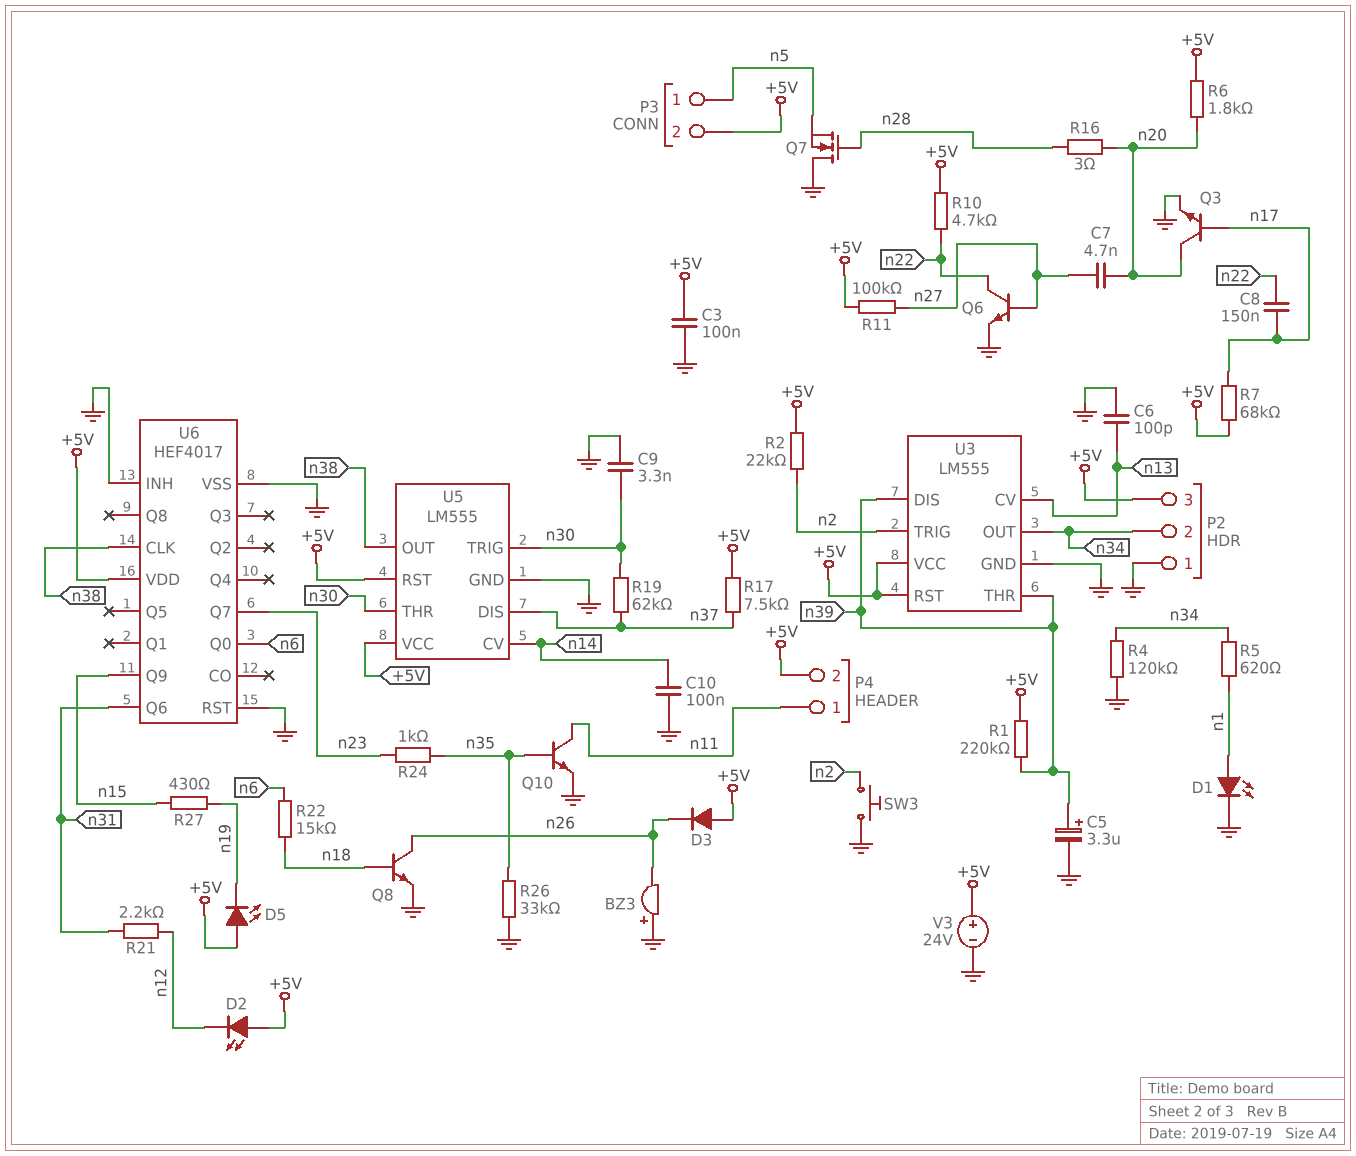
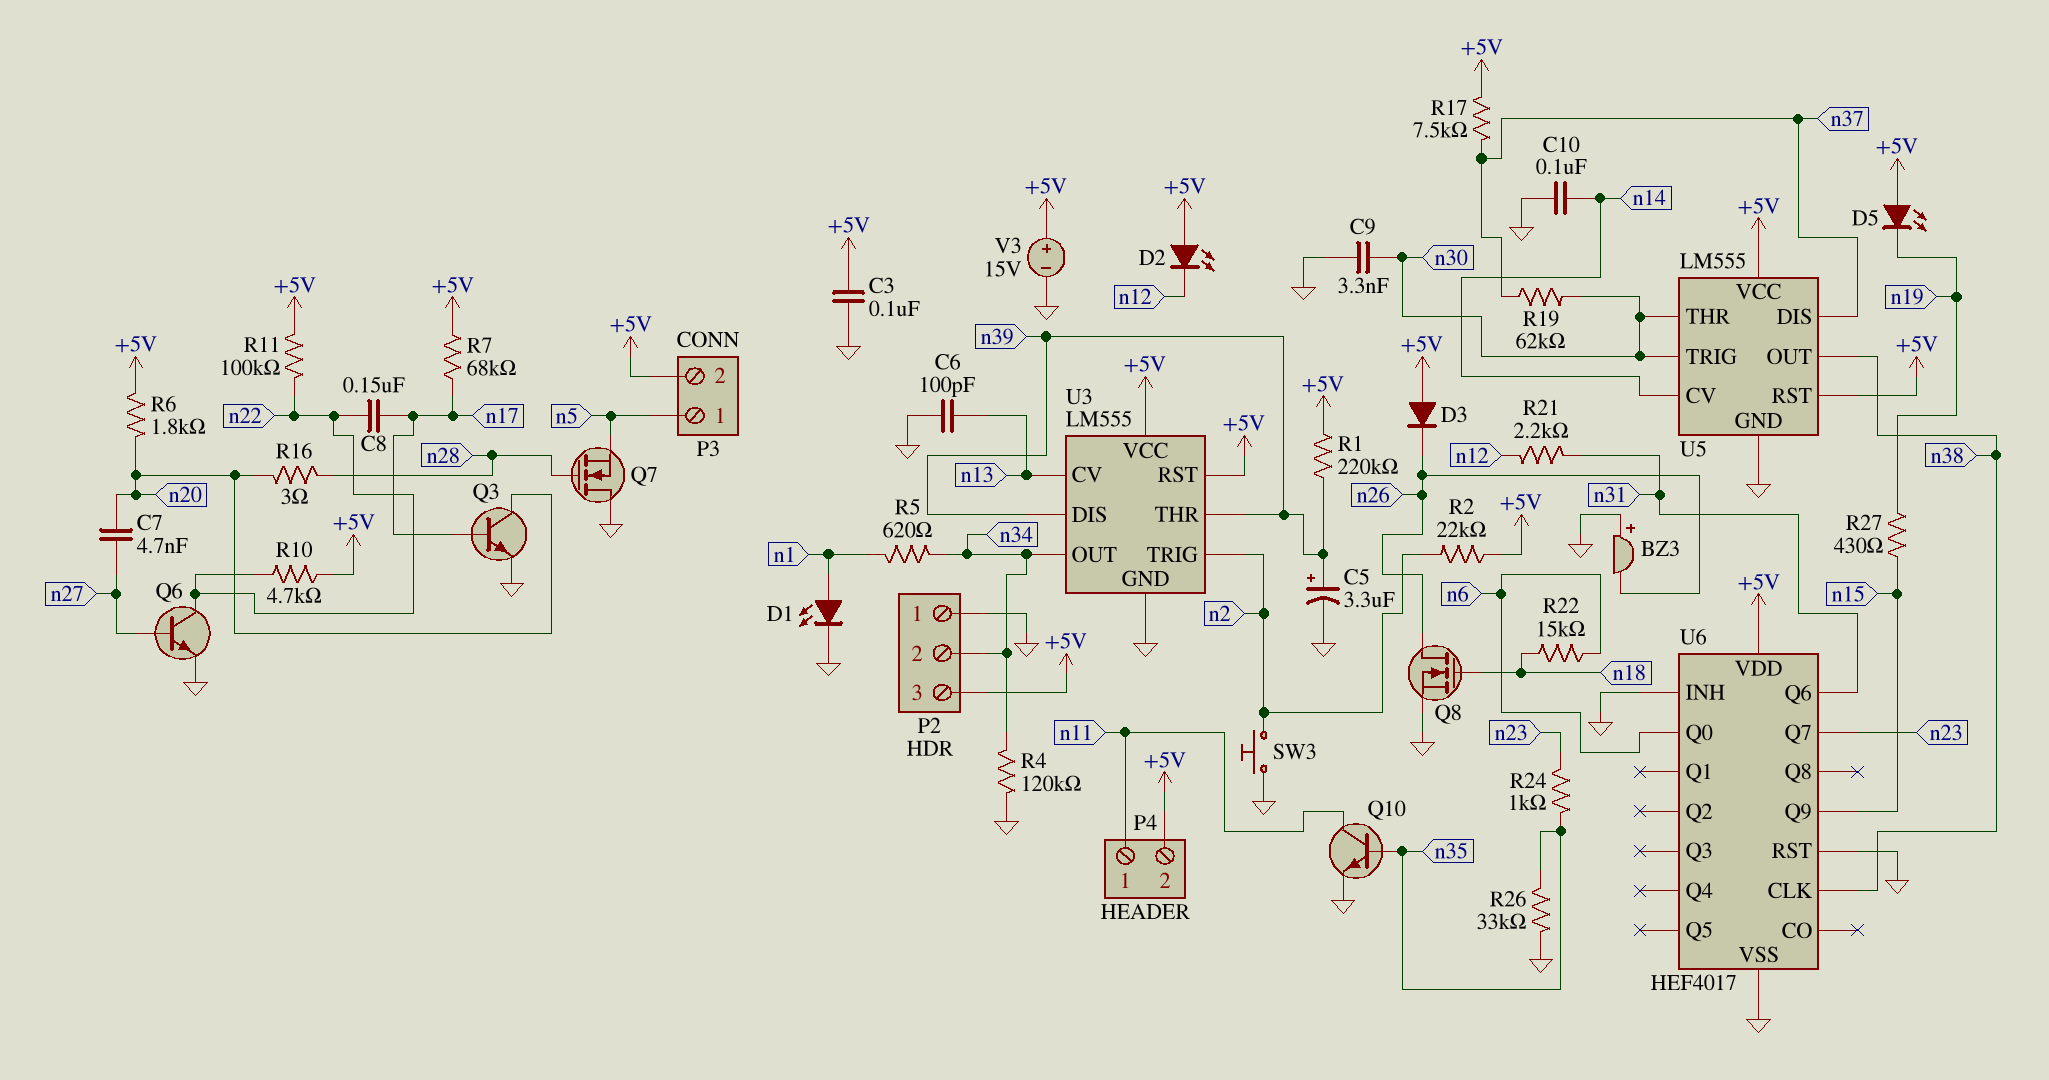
Q8: NPN (B n18, C n26, E GND) -> NMOS (G n18, D n26, S GND)
R11: 100k (+5V, n27) -> 100k (+5V, n22)
V3: 24V (plus +5V, minus GND) -> 15V (plus +5V, minus GND)

